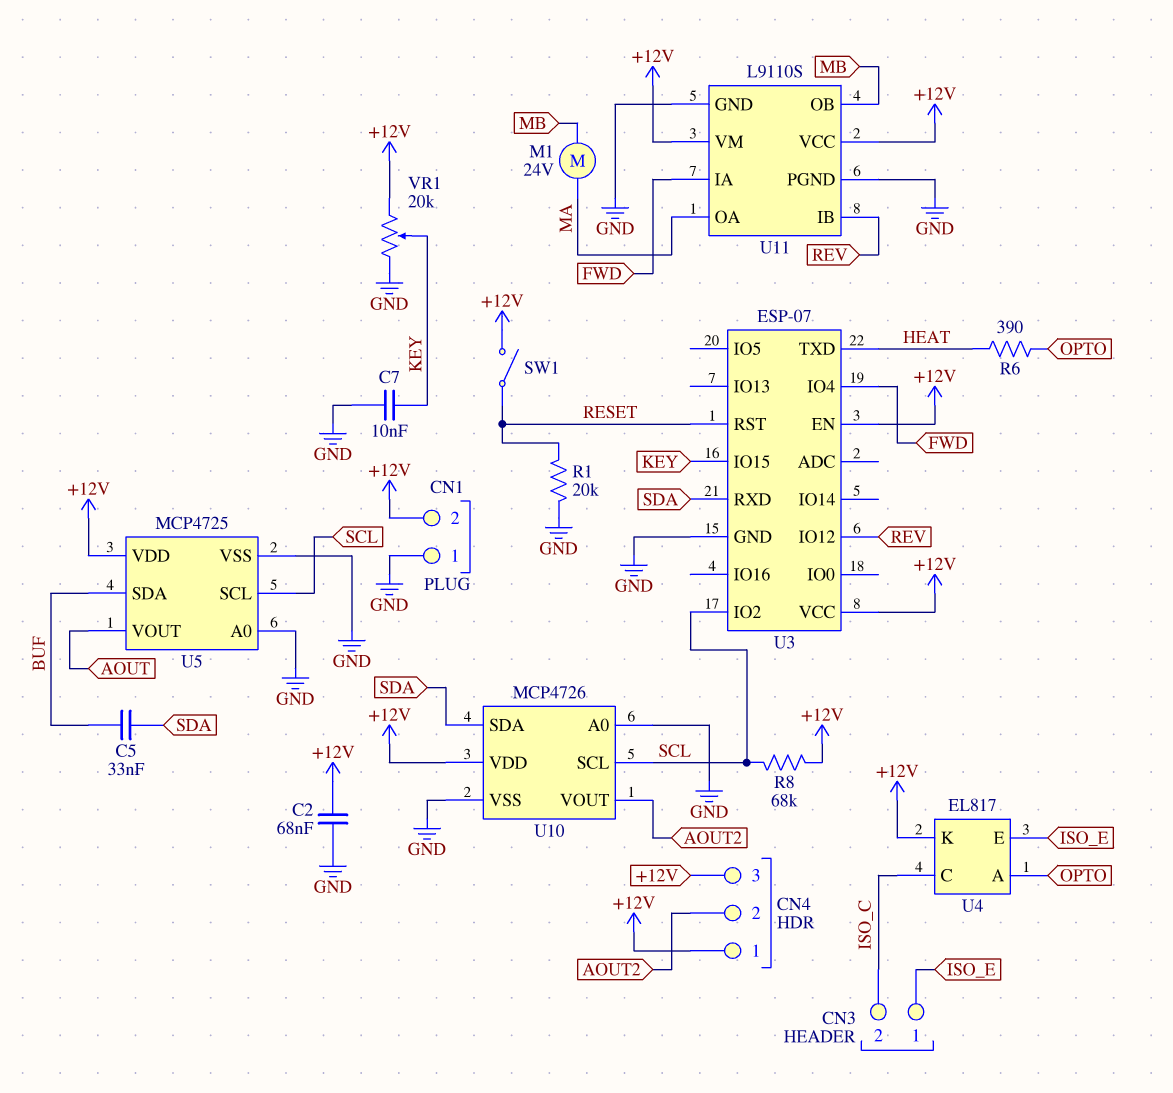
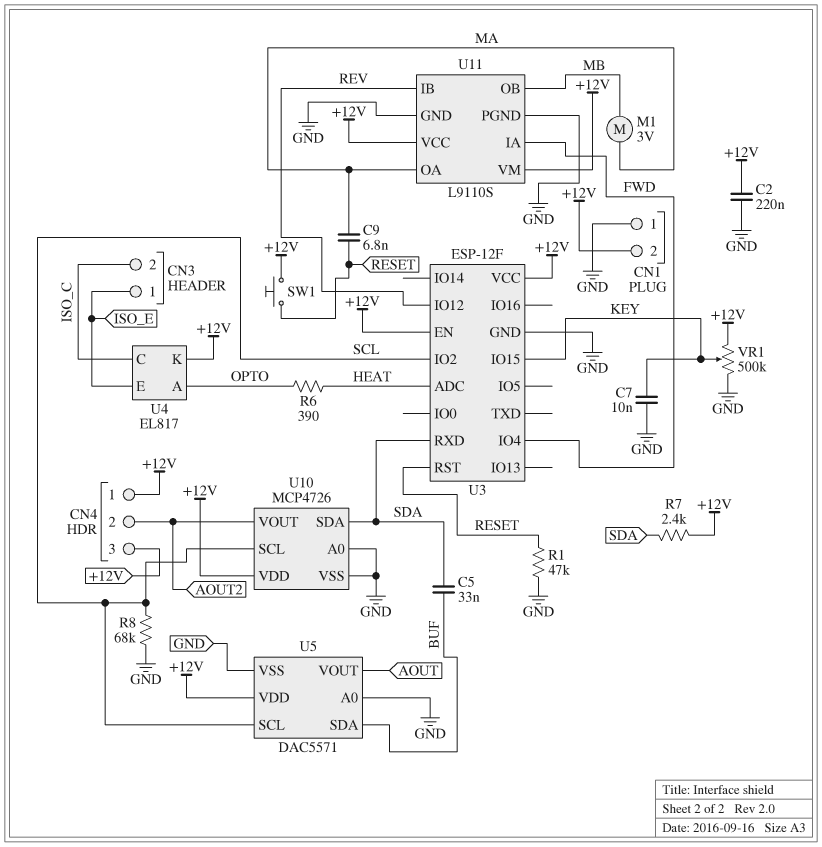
C2: 68nF (+12V, GND) -> 220nF (+12V, GND)
C9: none -> 6.8nF (MA, RESET)
M1: motor 24V (MA, MB) -> motor 3V (MA, MB)
R1: 20k (GND, RESET) -> 47k (GND, RESET)
R7: none -> 2.4k (+12V, SDA)
R8: 68k (+12V, SCL) -> 68k (GND, SCL)
SW1: switch (+12V, RESET) -> button (+12V, RESET)
U3: ESP-07 -> ESP-12F
U3 pin ADC: none -> HEAT
U3 pin TXD: HEAT -> none
U5: MCP4725 -> DAC5571
VR1: 20k (+12V, GND, wiper KEY) -> 500k (+12V, GND, wiper KEY)

